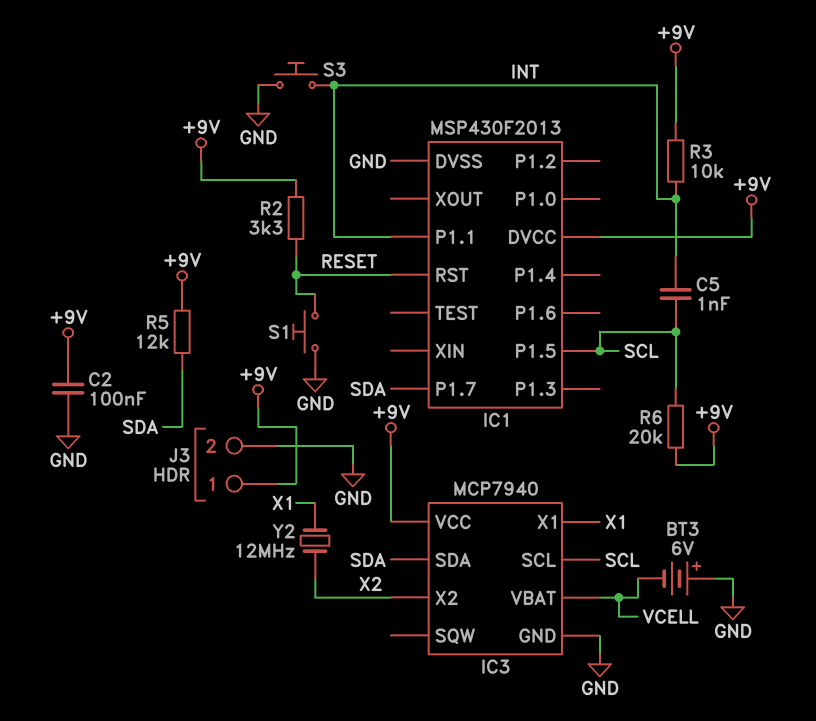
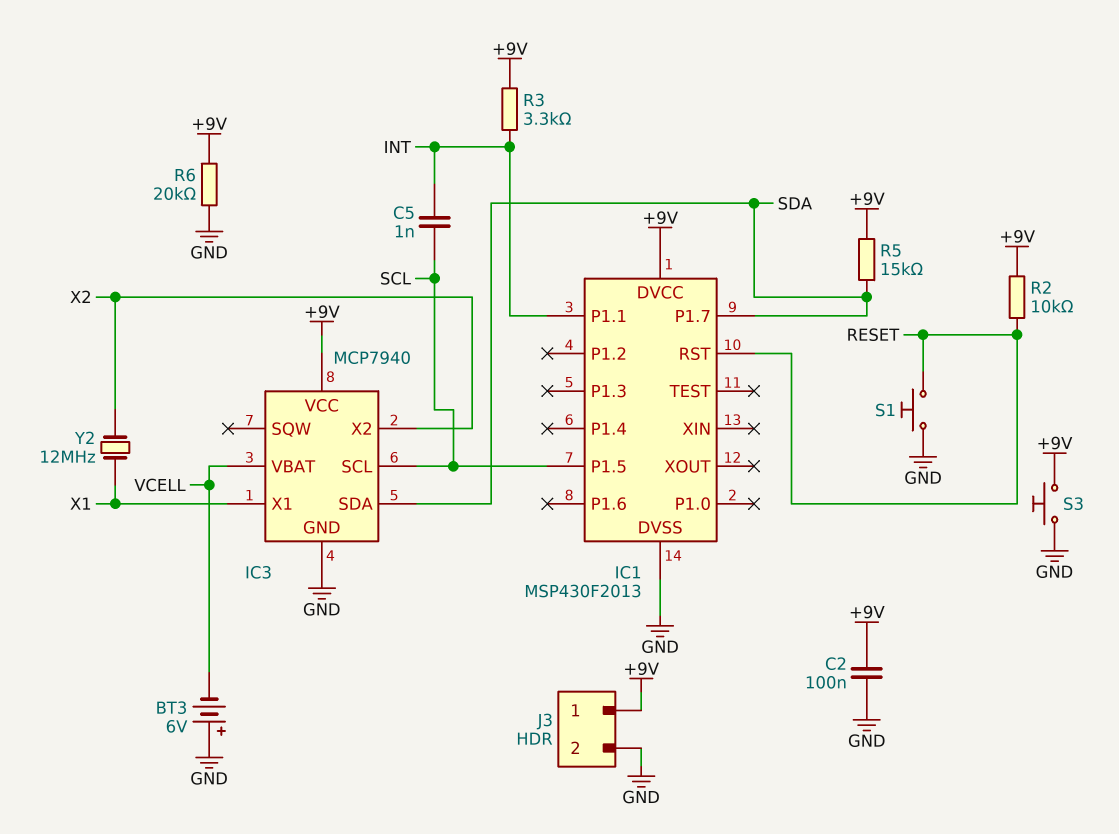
R2: 3.3k (+9V, RESET) -> 10k (+9V, RESET)
R3: 10k (+9V, INT) -> 3.3k (+9V, INT)
R5: 12k (+9V, SDA) -> 15k (+9V, SDA)
R6: 20k (+9V, SCL) -> 20k (+9V, GND)
S3: button (GND, INT) -> button (+9V, GND)

